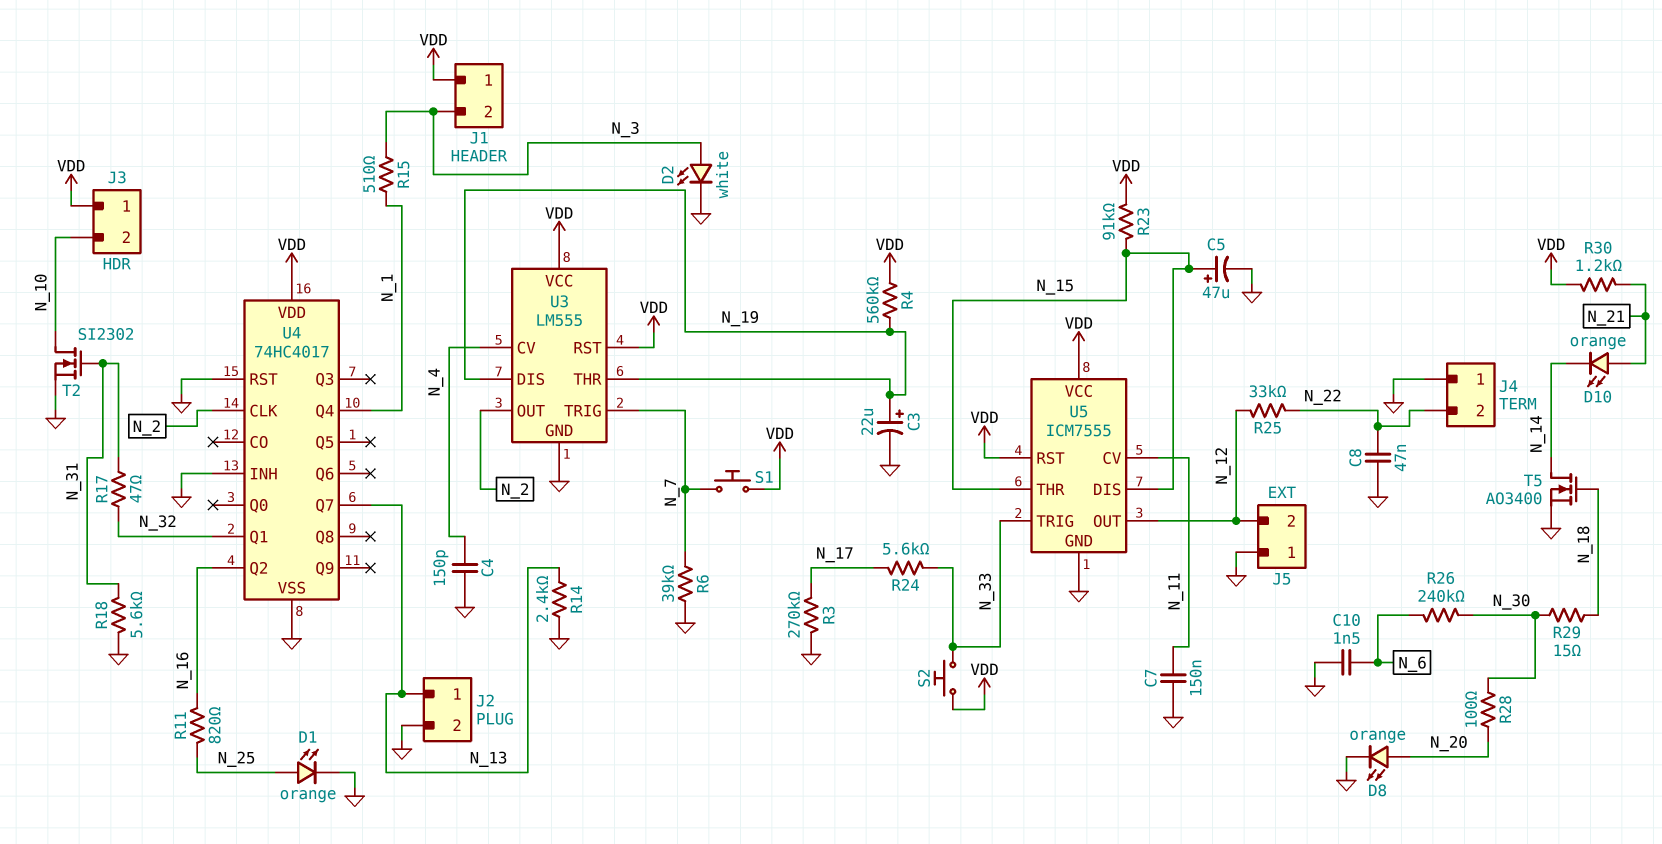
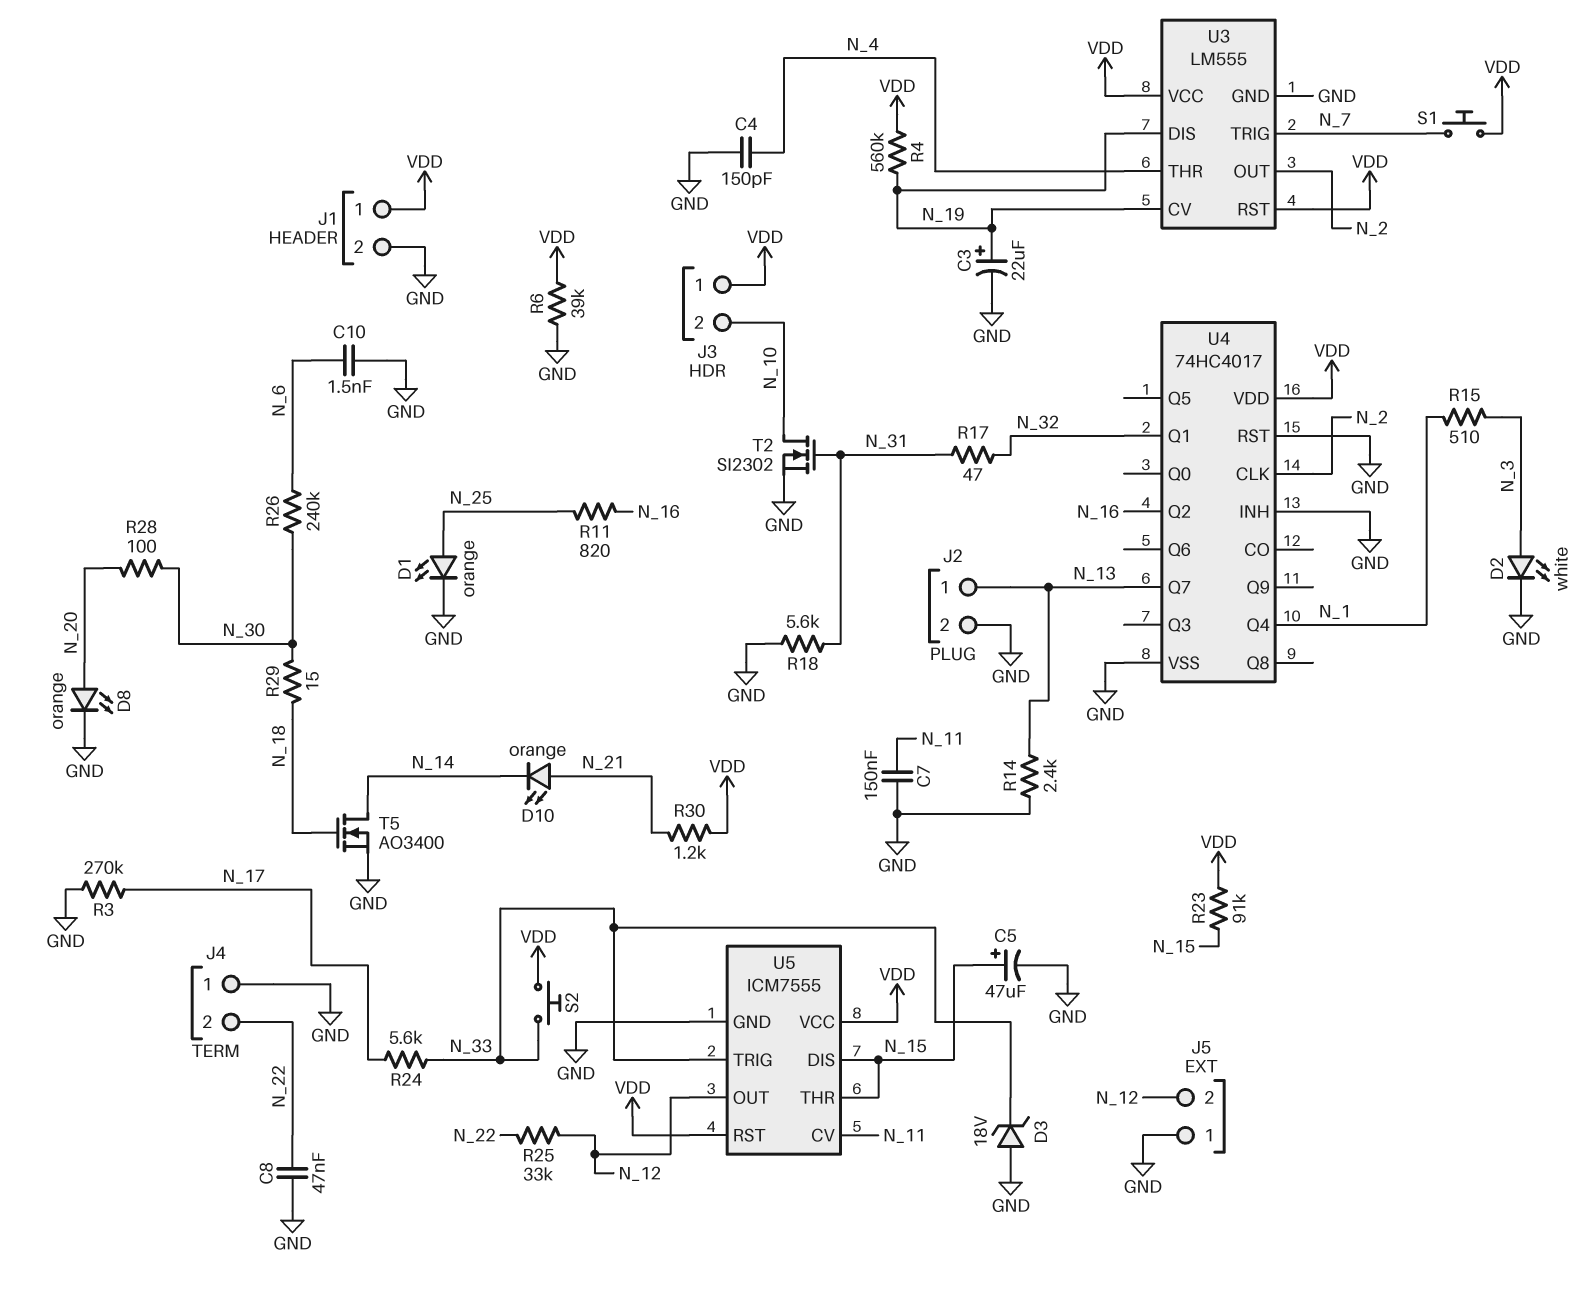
D3: none -> zener 18V (A GND, K N_33)
J1 pin 2: N_3 -> GND
R6: 39k (GND, N_7) -> 39k (GND, VDD)
U3 pin CV: N_4 -> N_19
U3 pin THR: N_19 -> N_4

